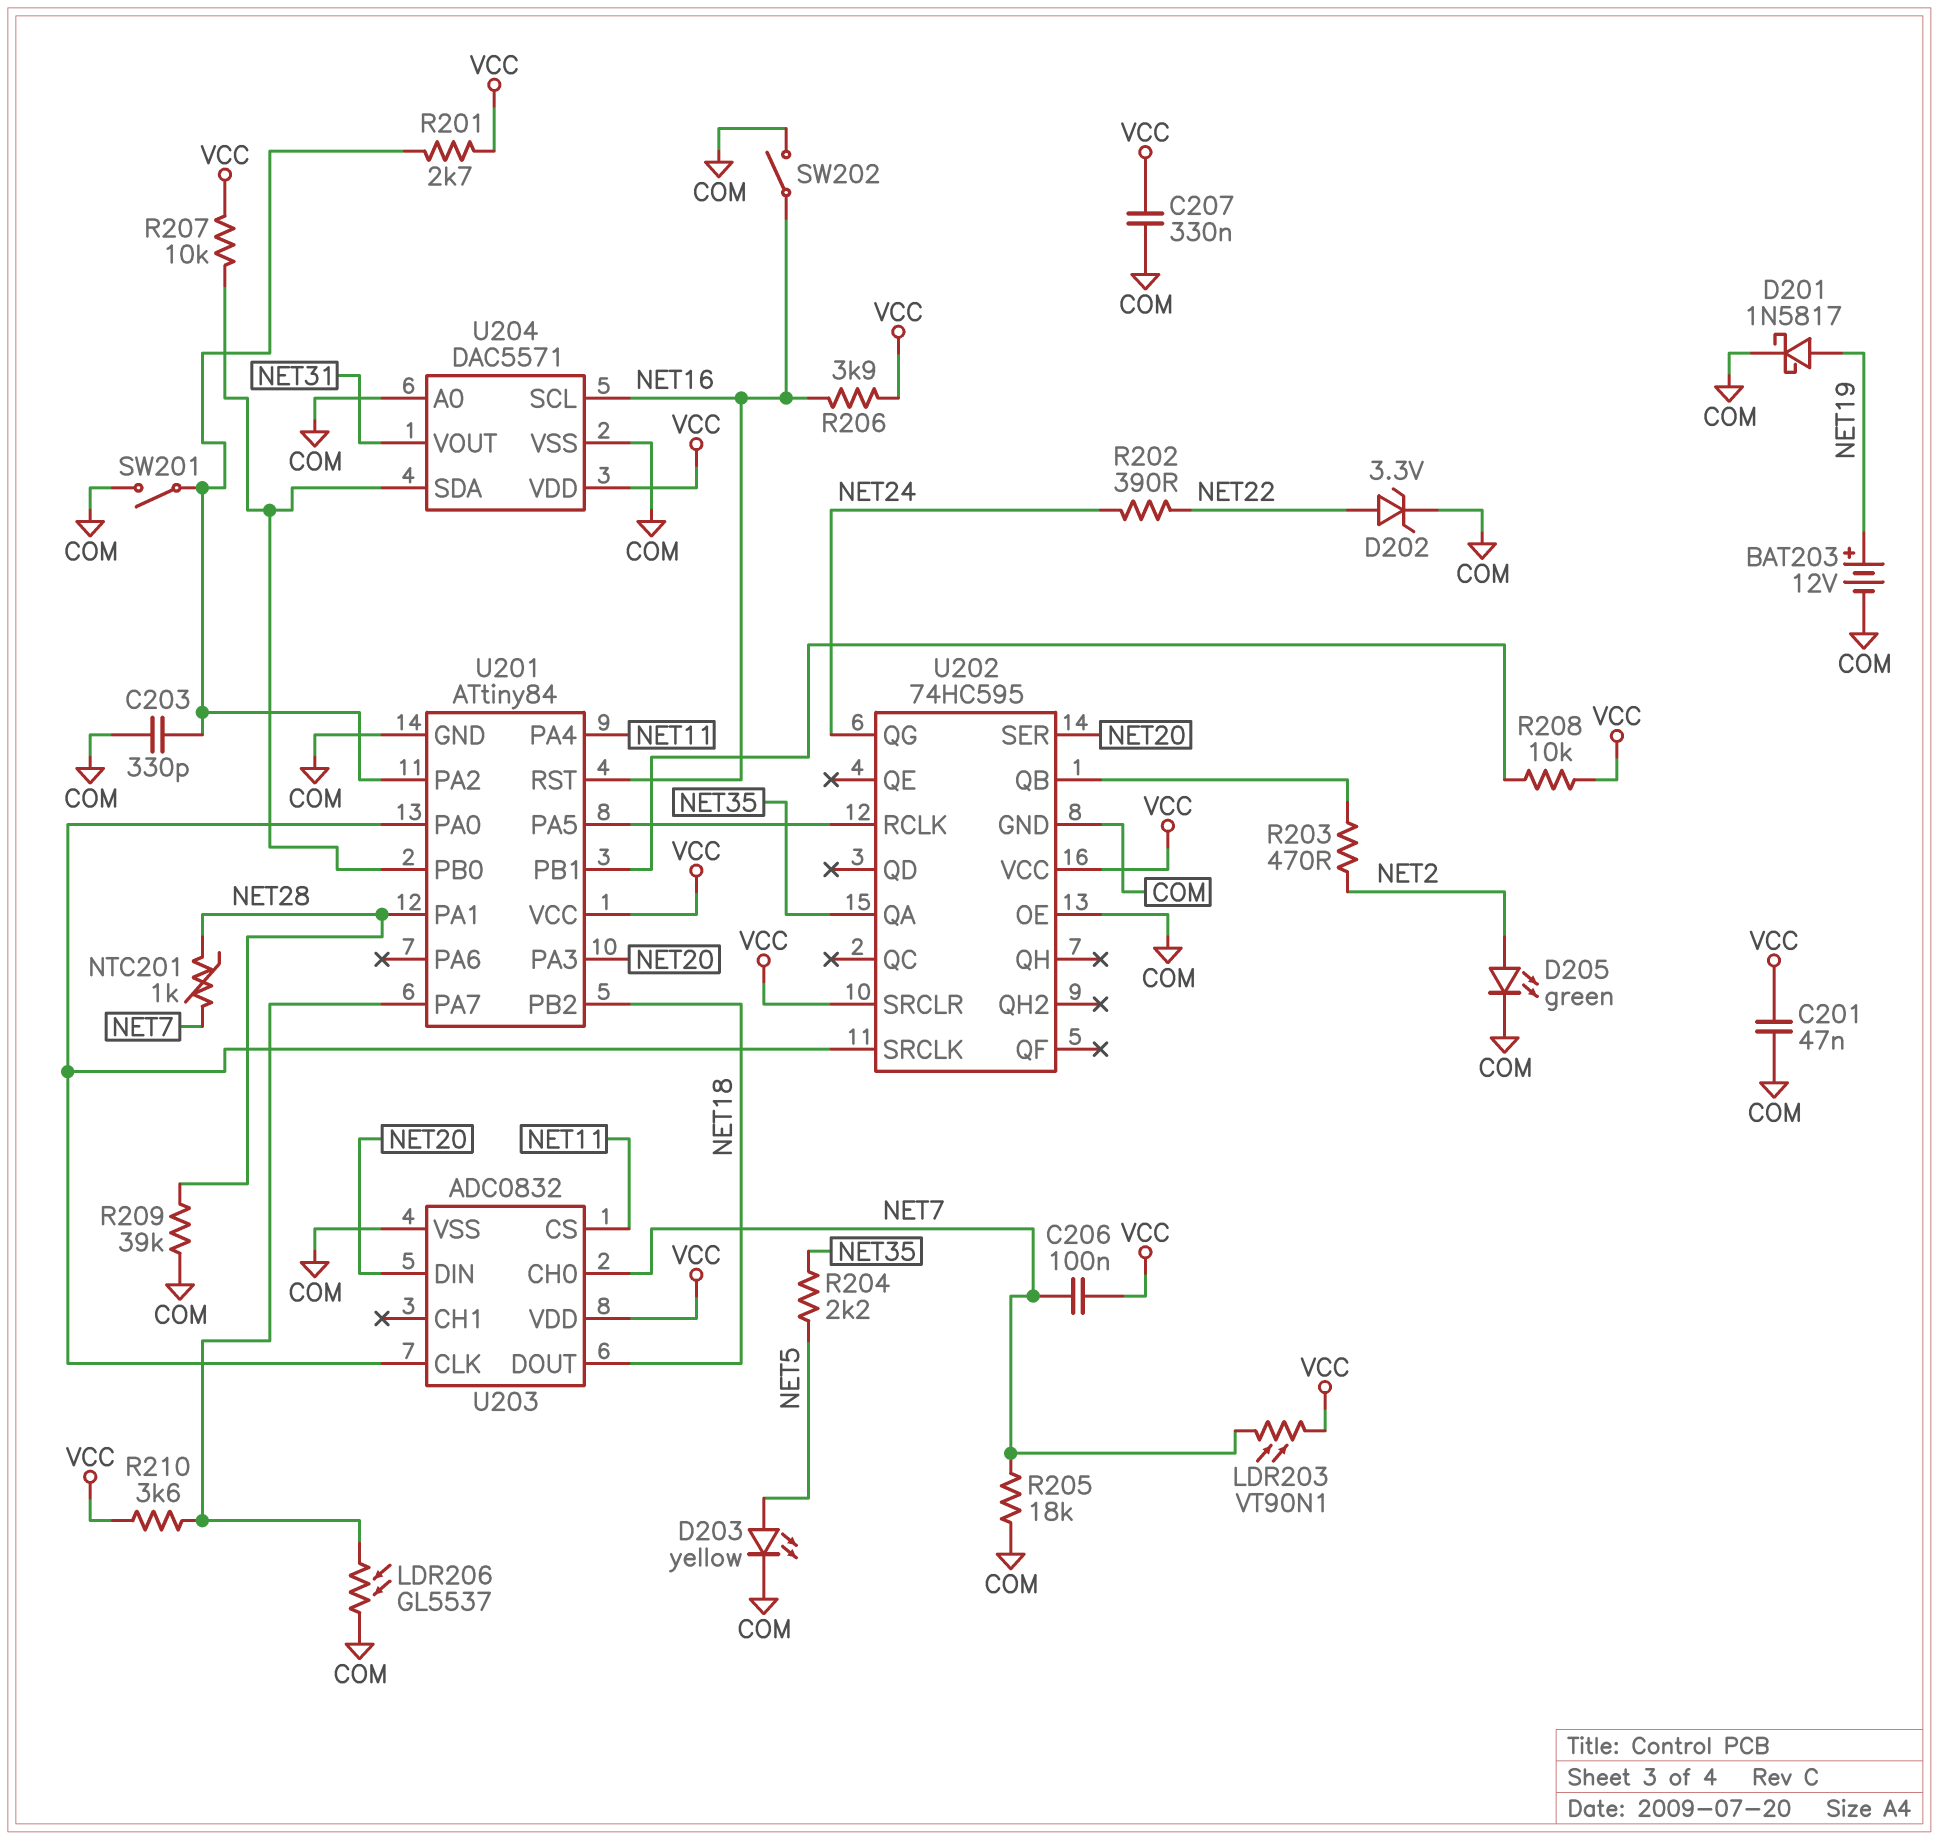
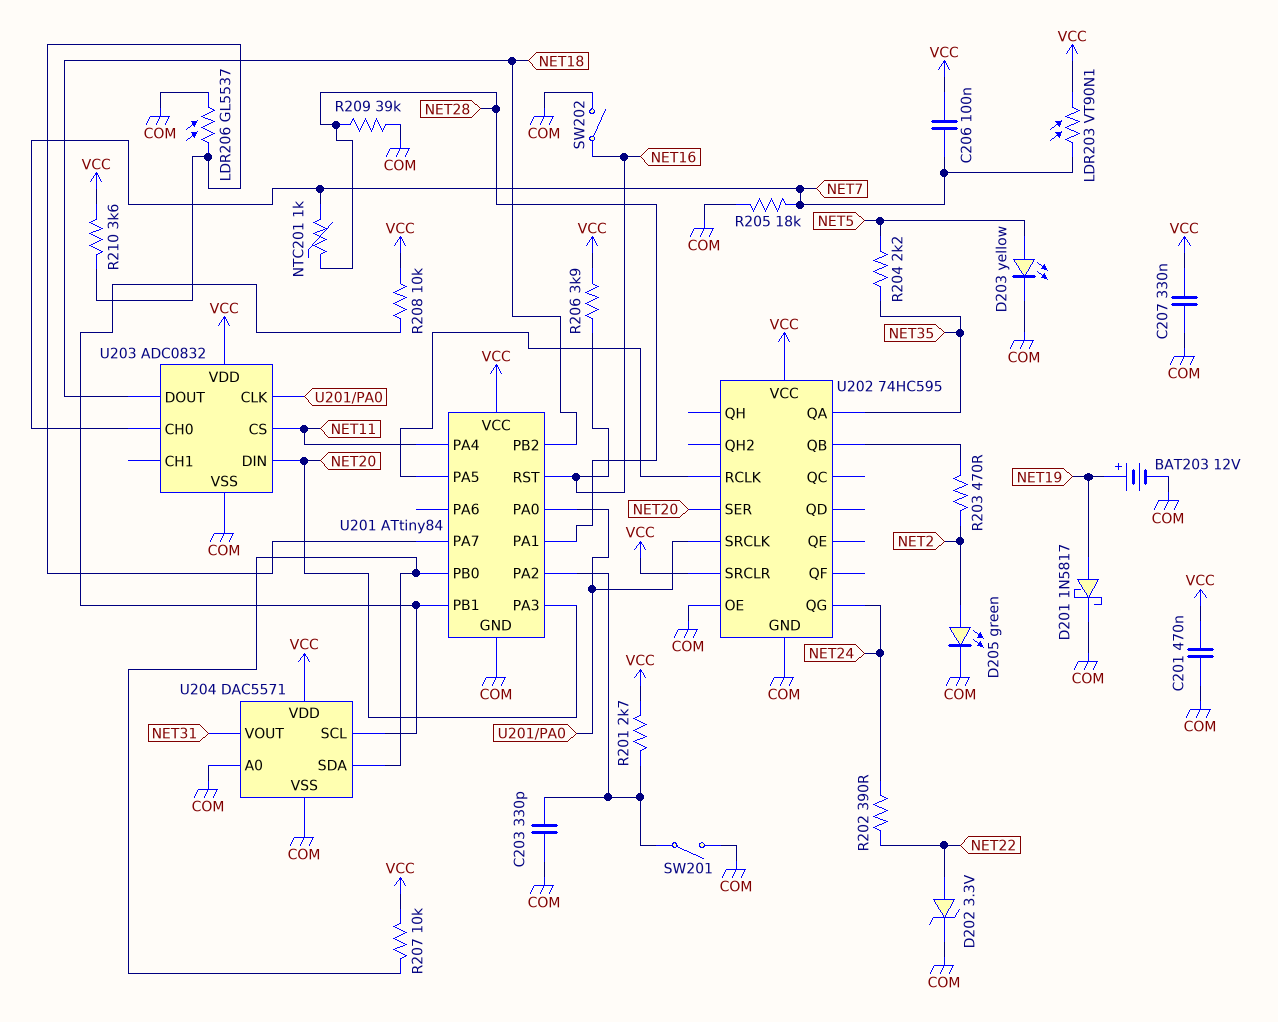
C201: 47nF (COM, VCC) -> 470nF (COM, VCC)
U204 pin SCL: NET16 -> U201/PB1

